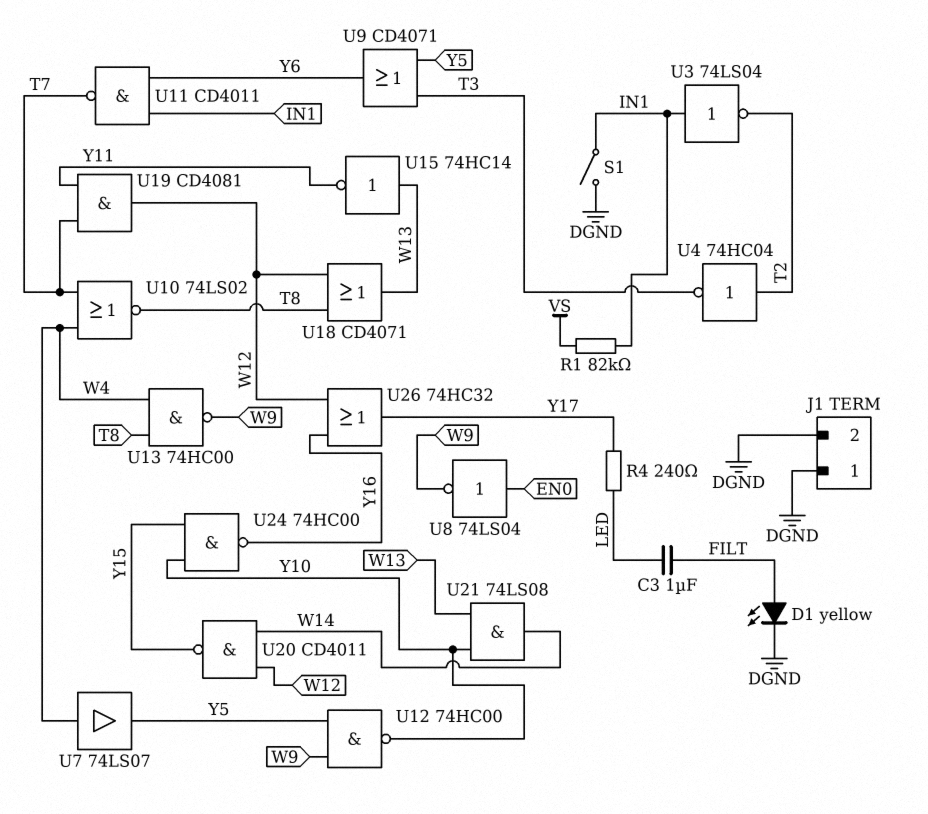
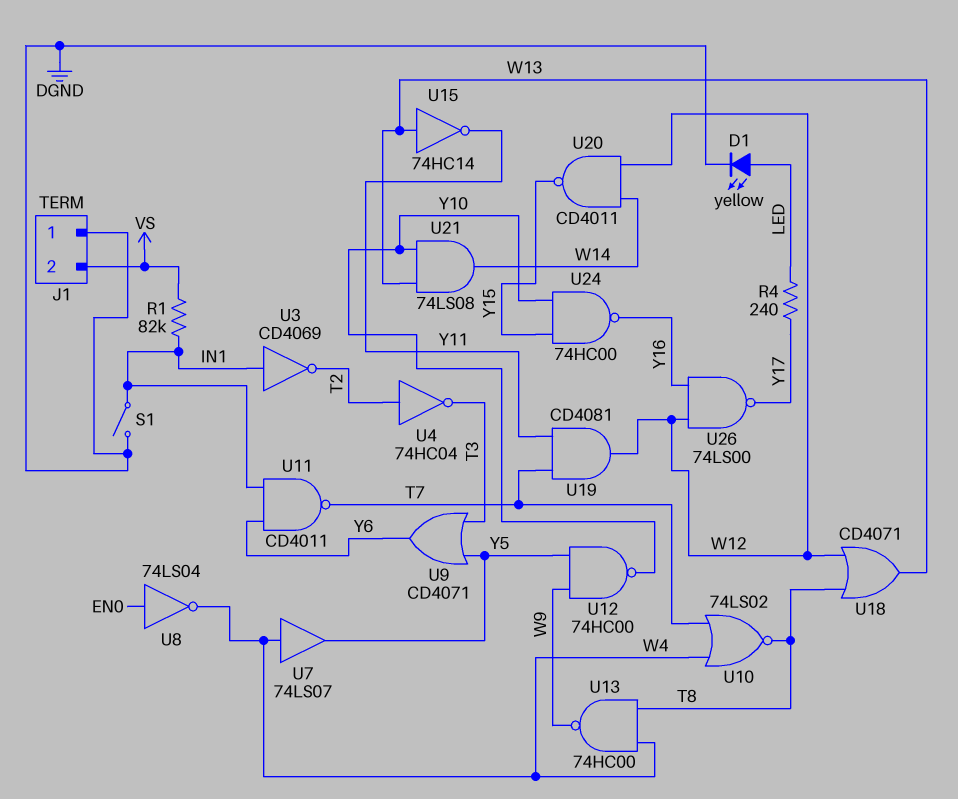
C3: 1uF (FILT, LED) -> none
D1: LED yellow (A FILT, K DGND) -> LED yellow (A LED, K DGND)
J1 pin 2: DGND -> VS
U3: NOT 74LS04 (in IN1, out T2) -> NOT CD4069 (in IN1, out T2)
U8: NOT 74LS04 (in EN0, out W9) -> NOT 74LS04 (in EN0, out W4)
U26: OR 74HC32 (in W12, in Y16, out Y17) -> NAND 74LS00 (in W12, in Y16, out Y17)

